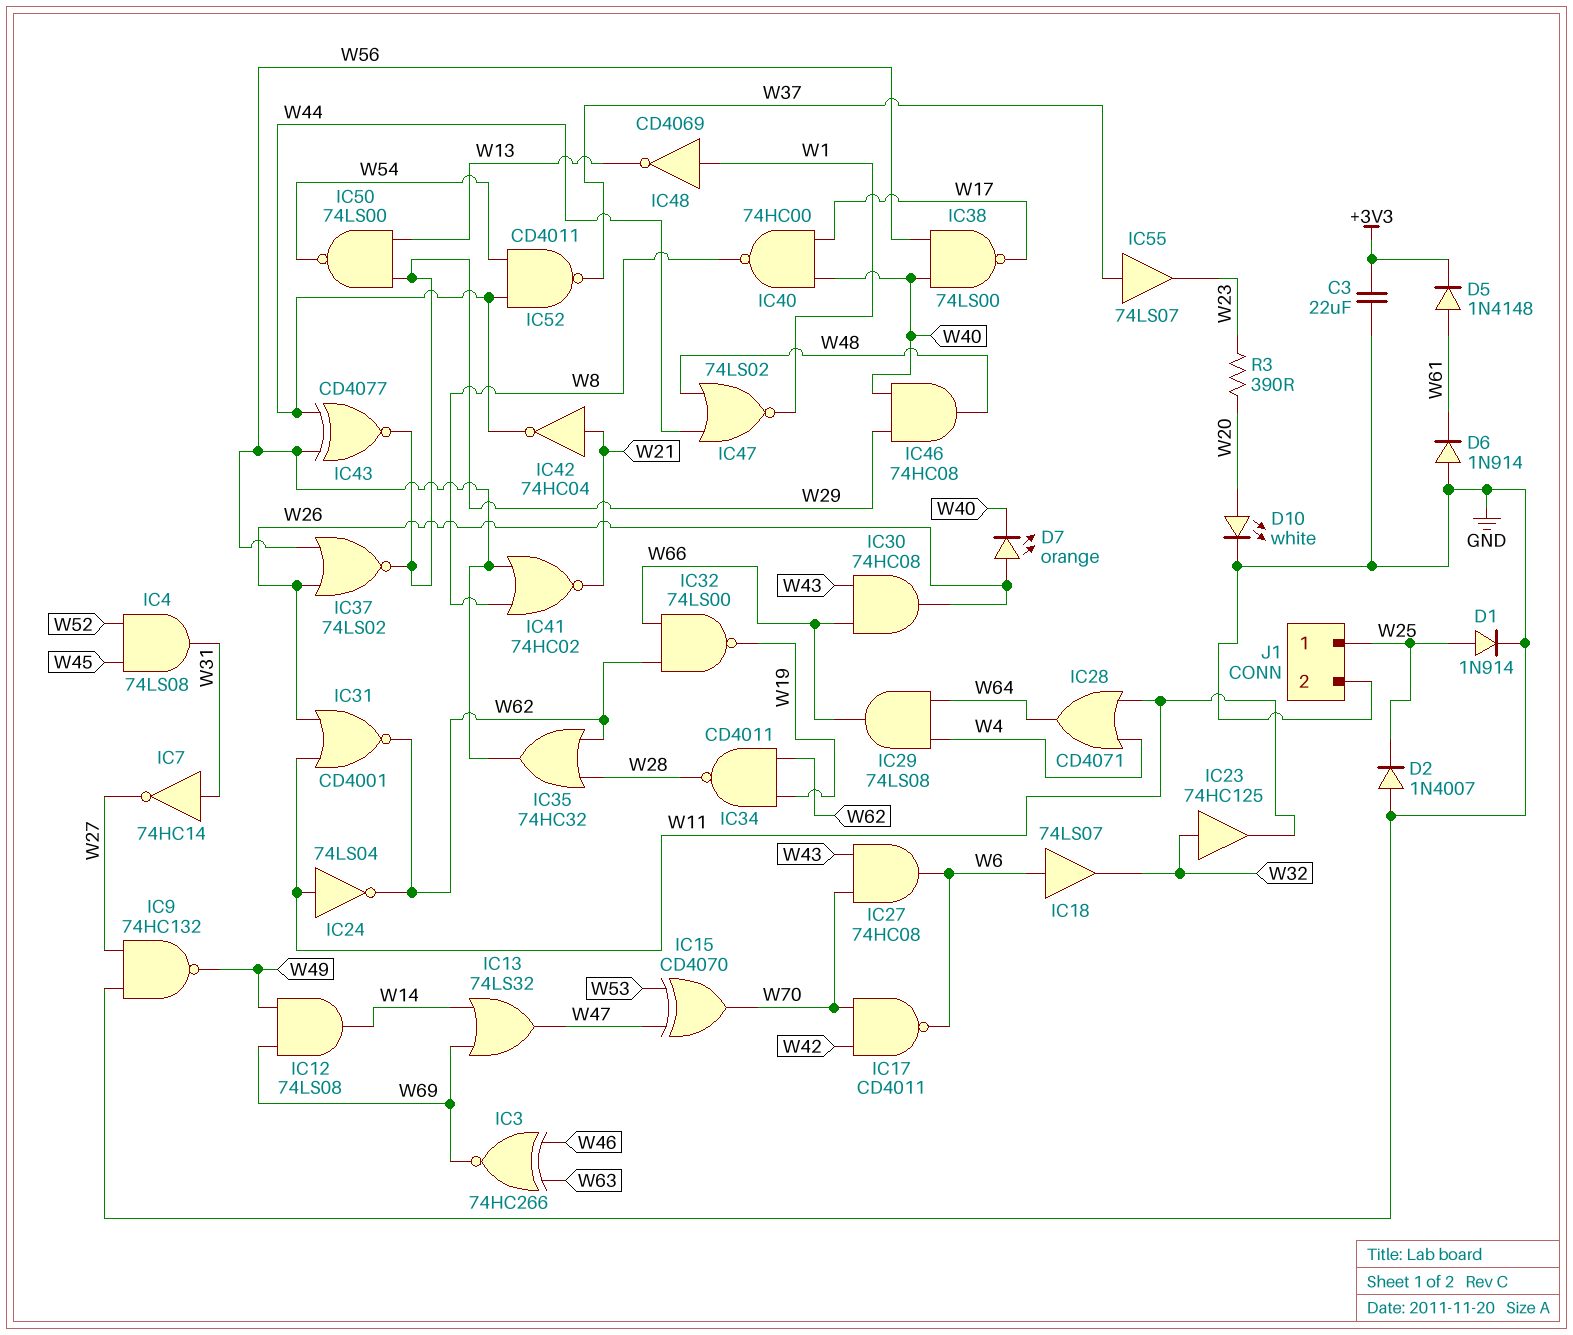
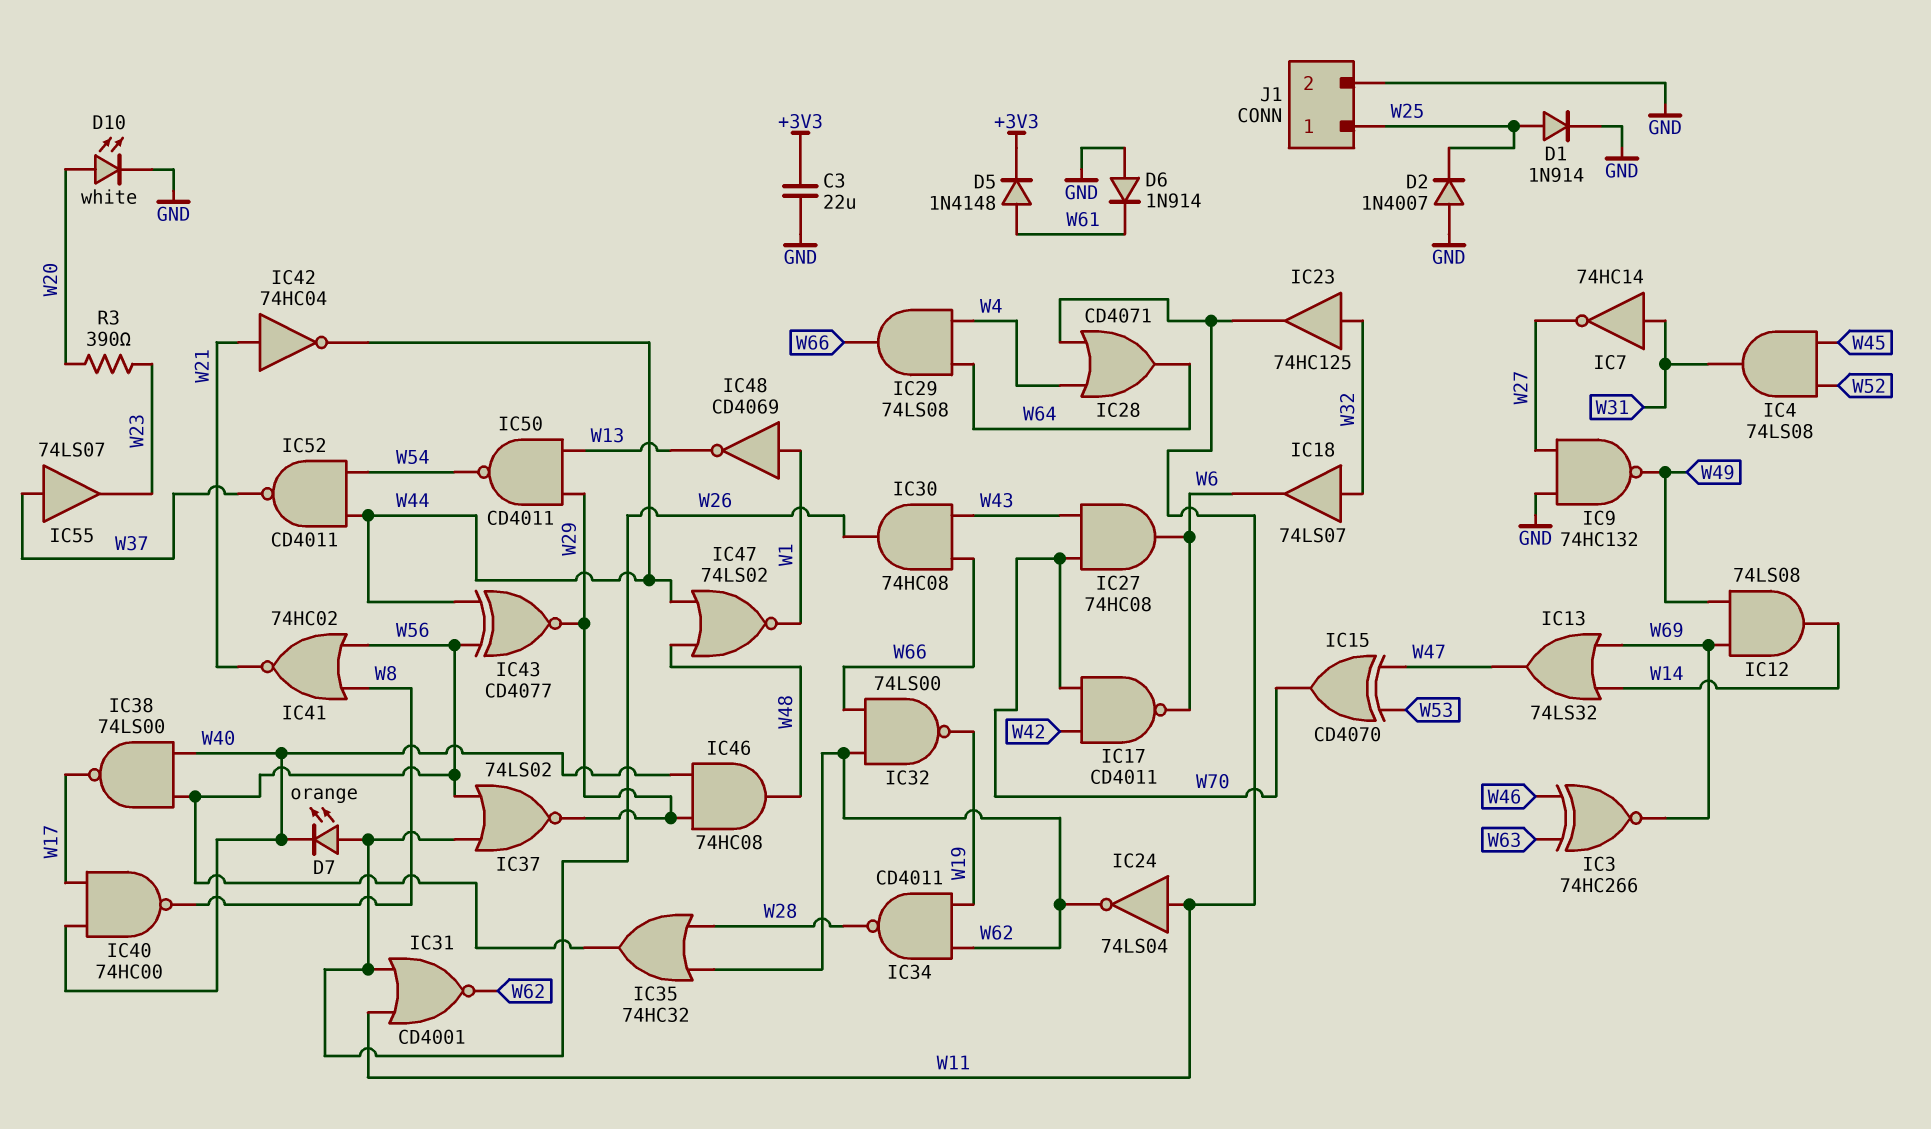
IC18: buffer 74LS07 (in W6, out W32) -> buffer 74LS07 (in W32, out W6)
IC50: NAND 74LS00 (in W13, in W29, out W54) -> NAND CD4011 (in W13, in W29, out W54)

